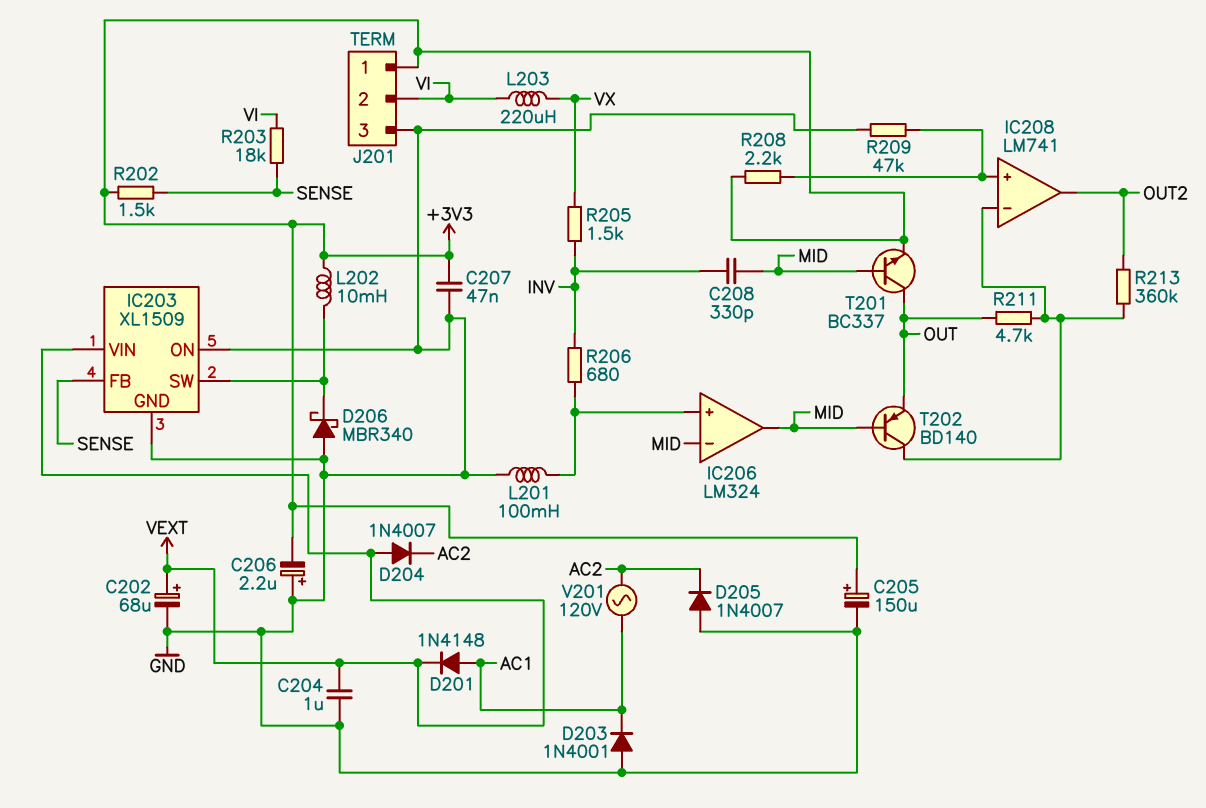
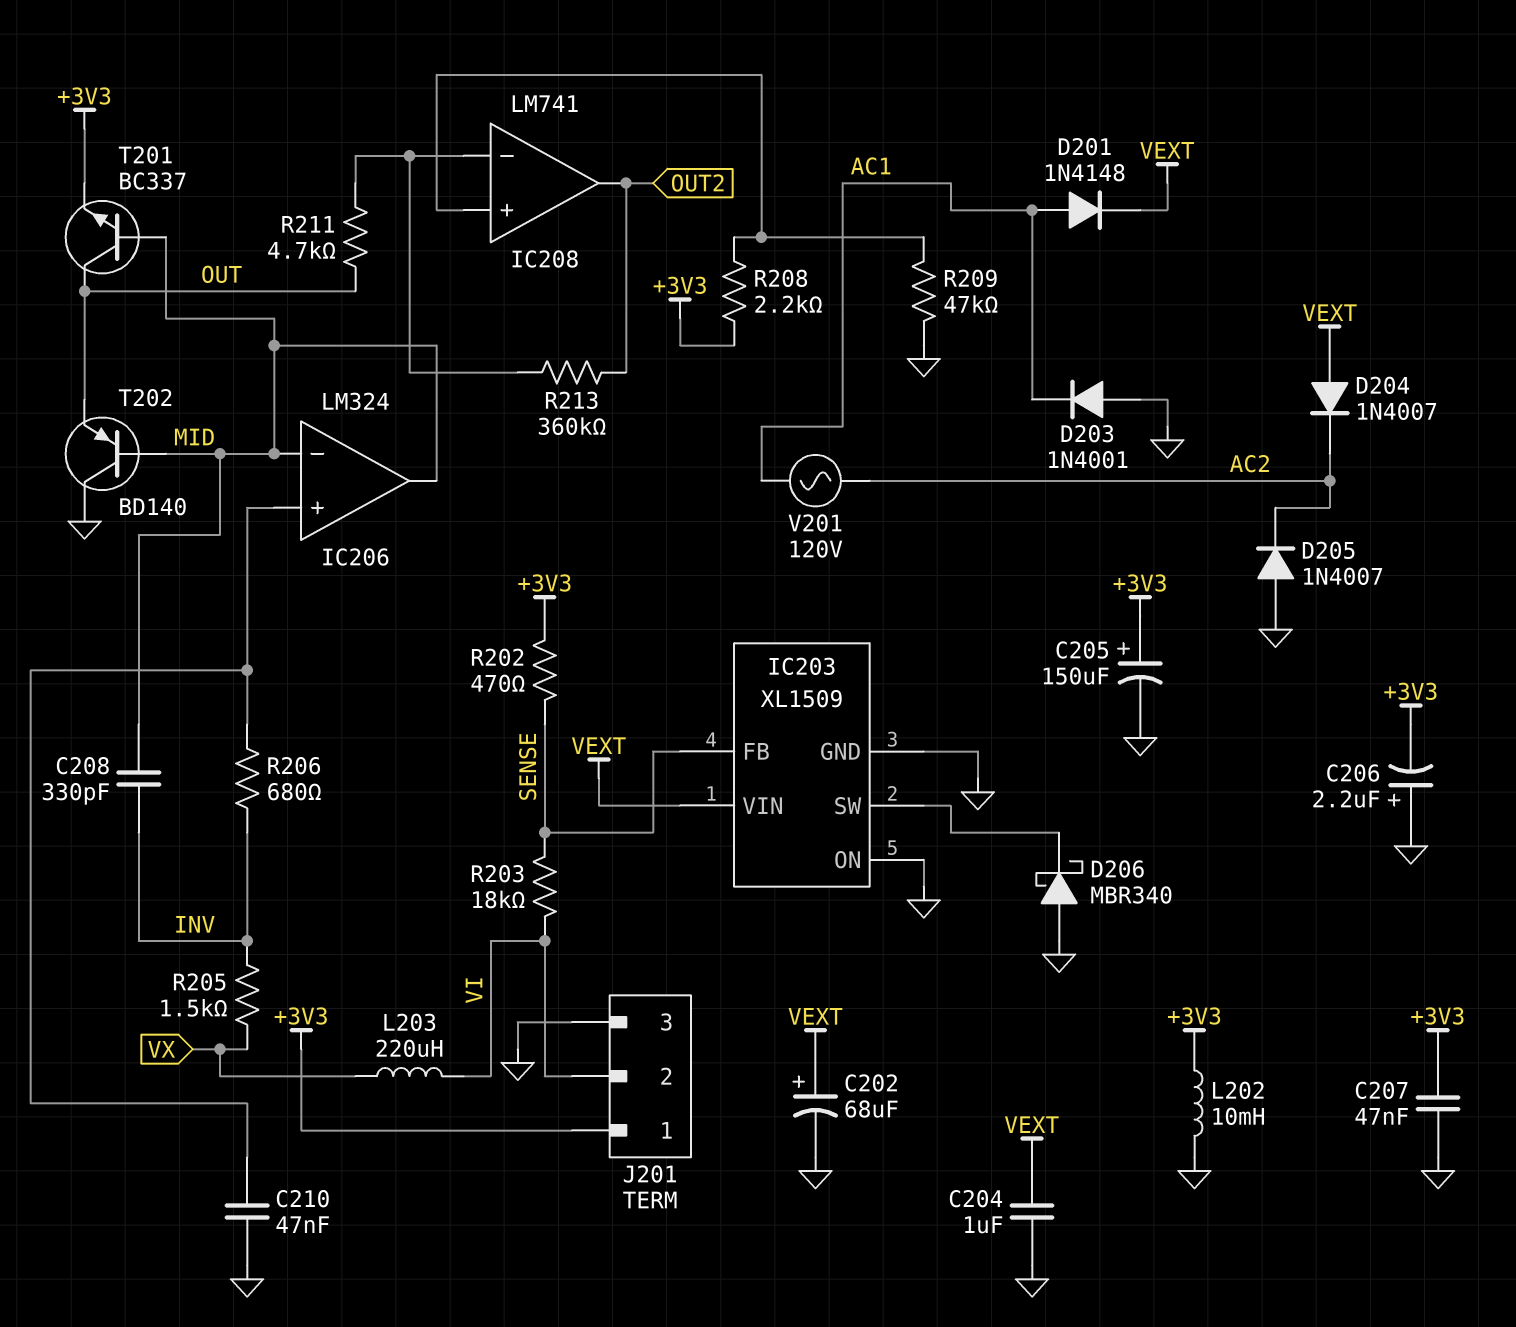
C210: none -> 47nF (GND, IC206/in+)
L201: 100mH (GND, IC206/in+) -> none
L202: 10mH (+3V3, IC203/SW) -> 10mH (+3V3, GND)
R202: 1.5k (+3V3, SENSE) -> 470 (+3V3, SENSE)
T202: PNP BD140 (B MID, C IC208/in-, E OUT) -> PNP BD140 (B MID, C GND, E OUT)

